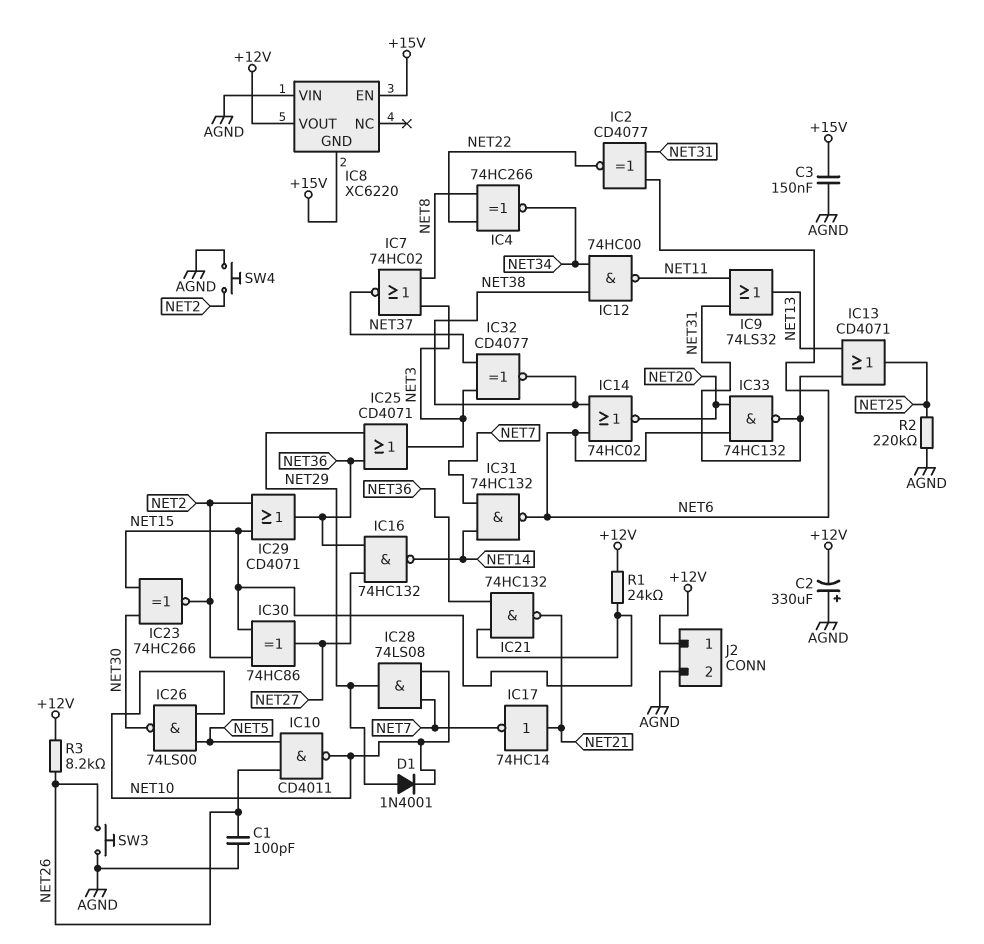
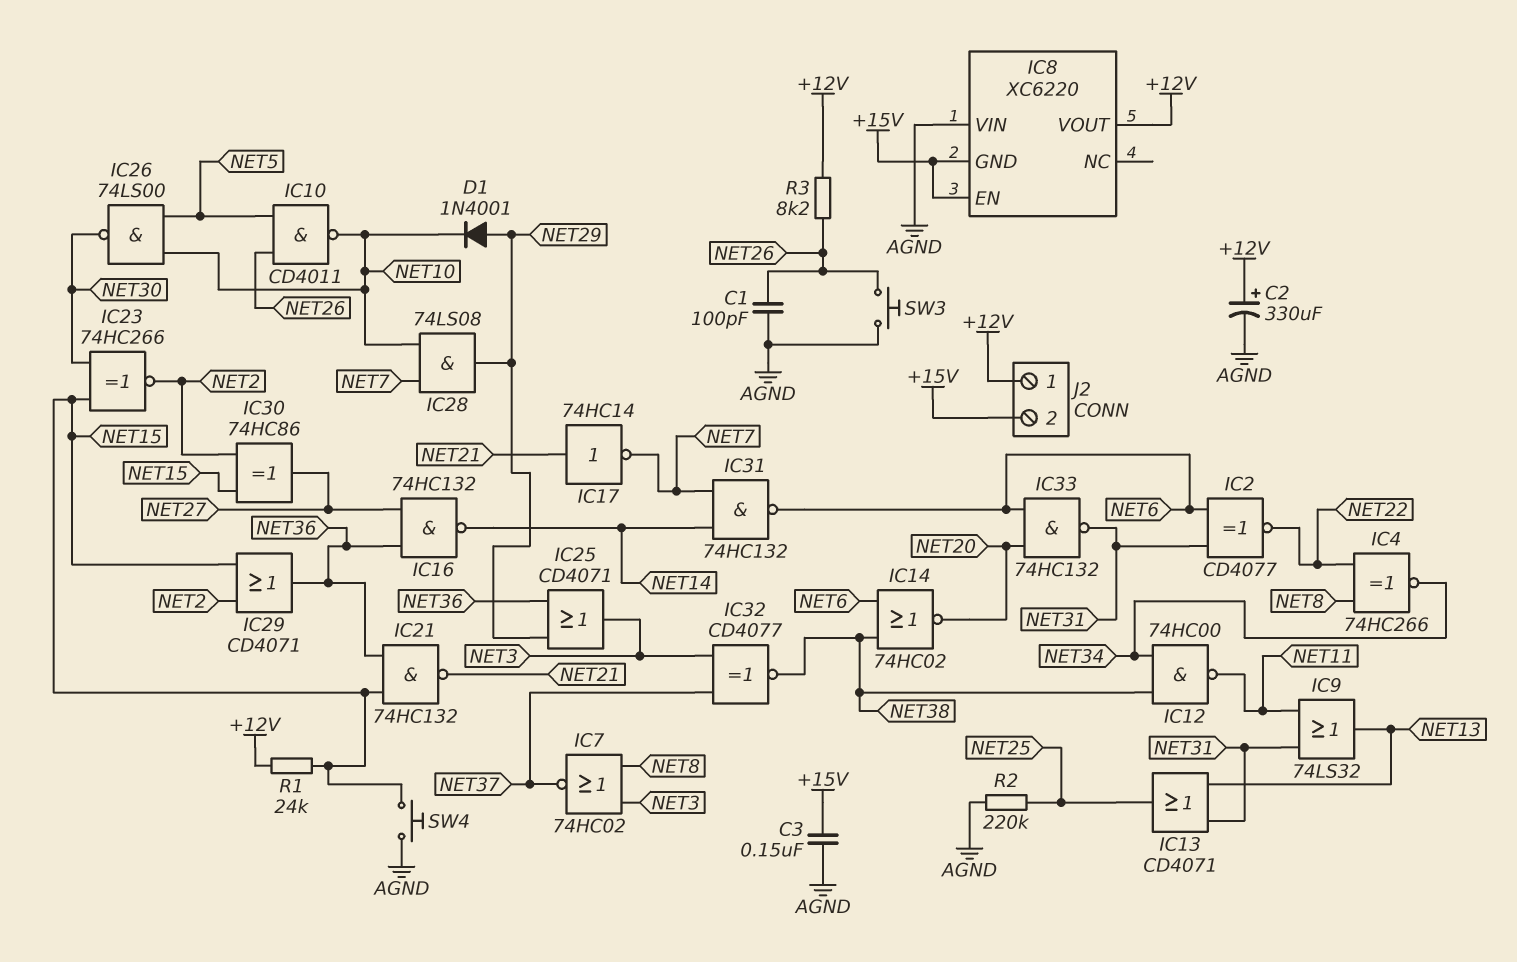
C2: 330uF (plus AGND, minus +12V) -> 330uF (plus +12V, minus AGND)
J2 pin 2: AGND -> +15V
SW4: button (AGND, NET2) -> button (AGND, NET15)

